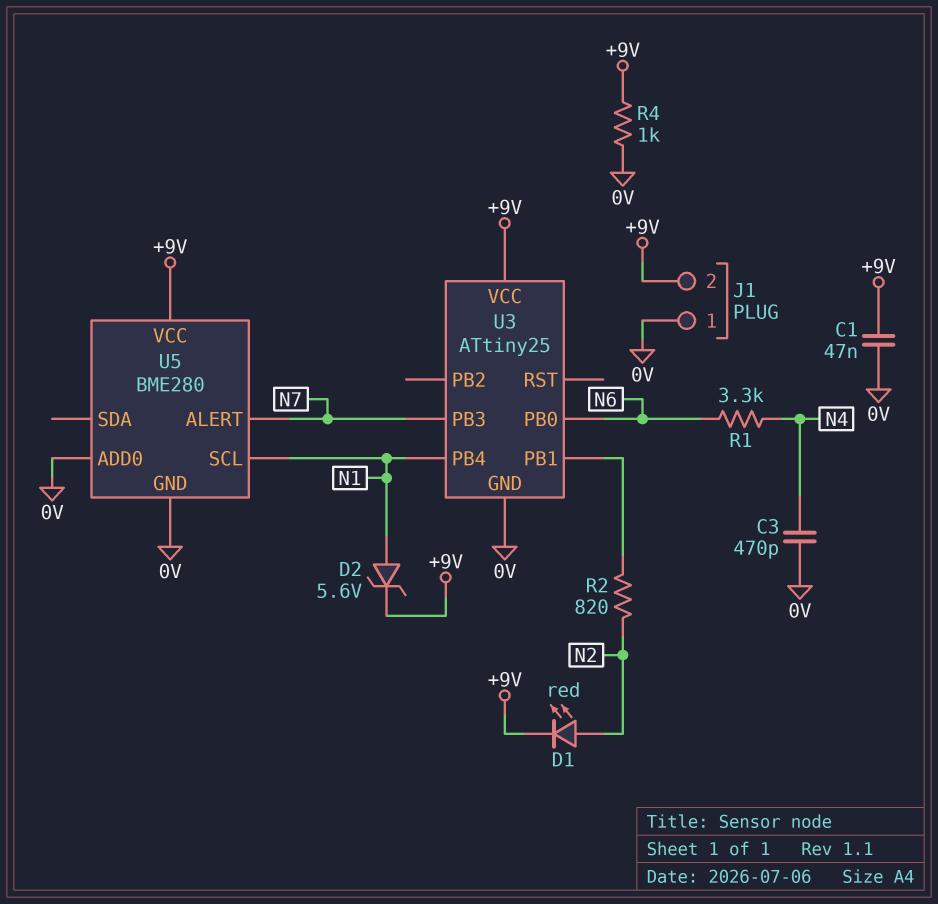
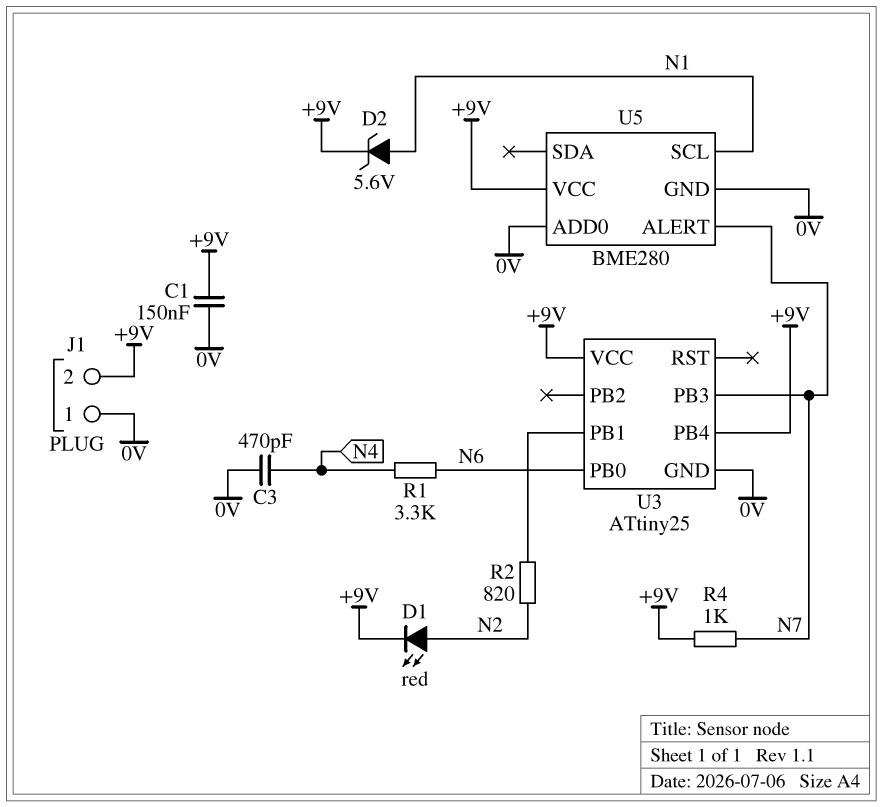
C1: 47nF (+9V, 0V) -> 150nF (+9V, 0V)
R4: 1k (+9V, 0V) -> 1k (+9V, N7)
U3 pin PB4: N1 -> +9V

